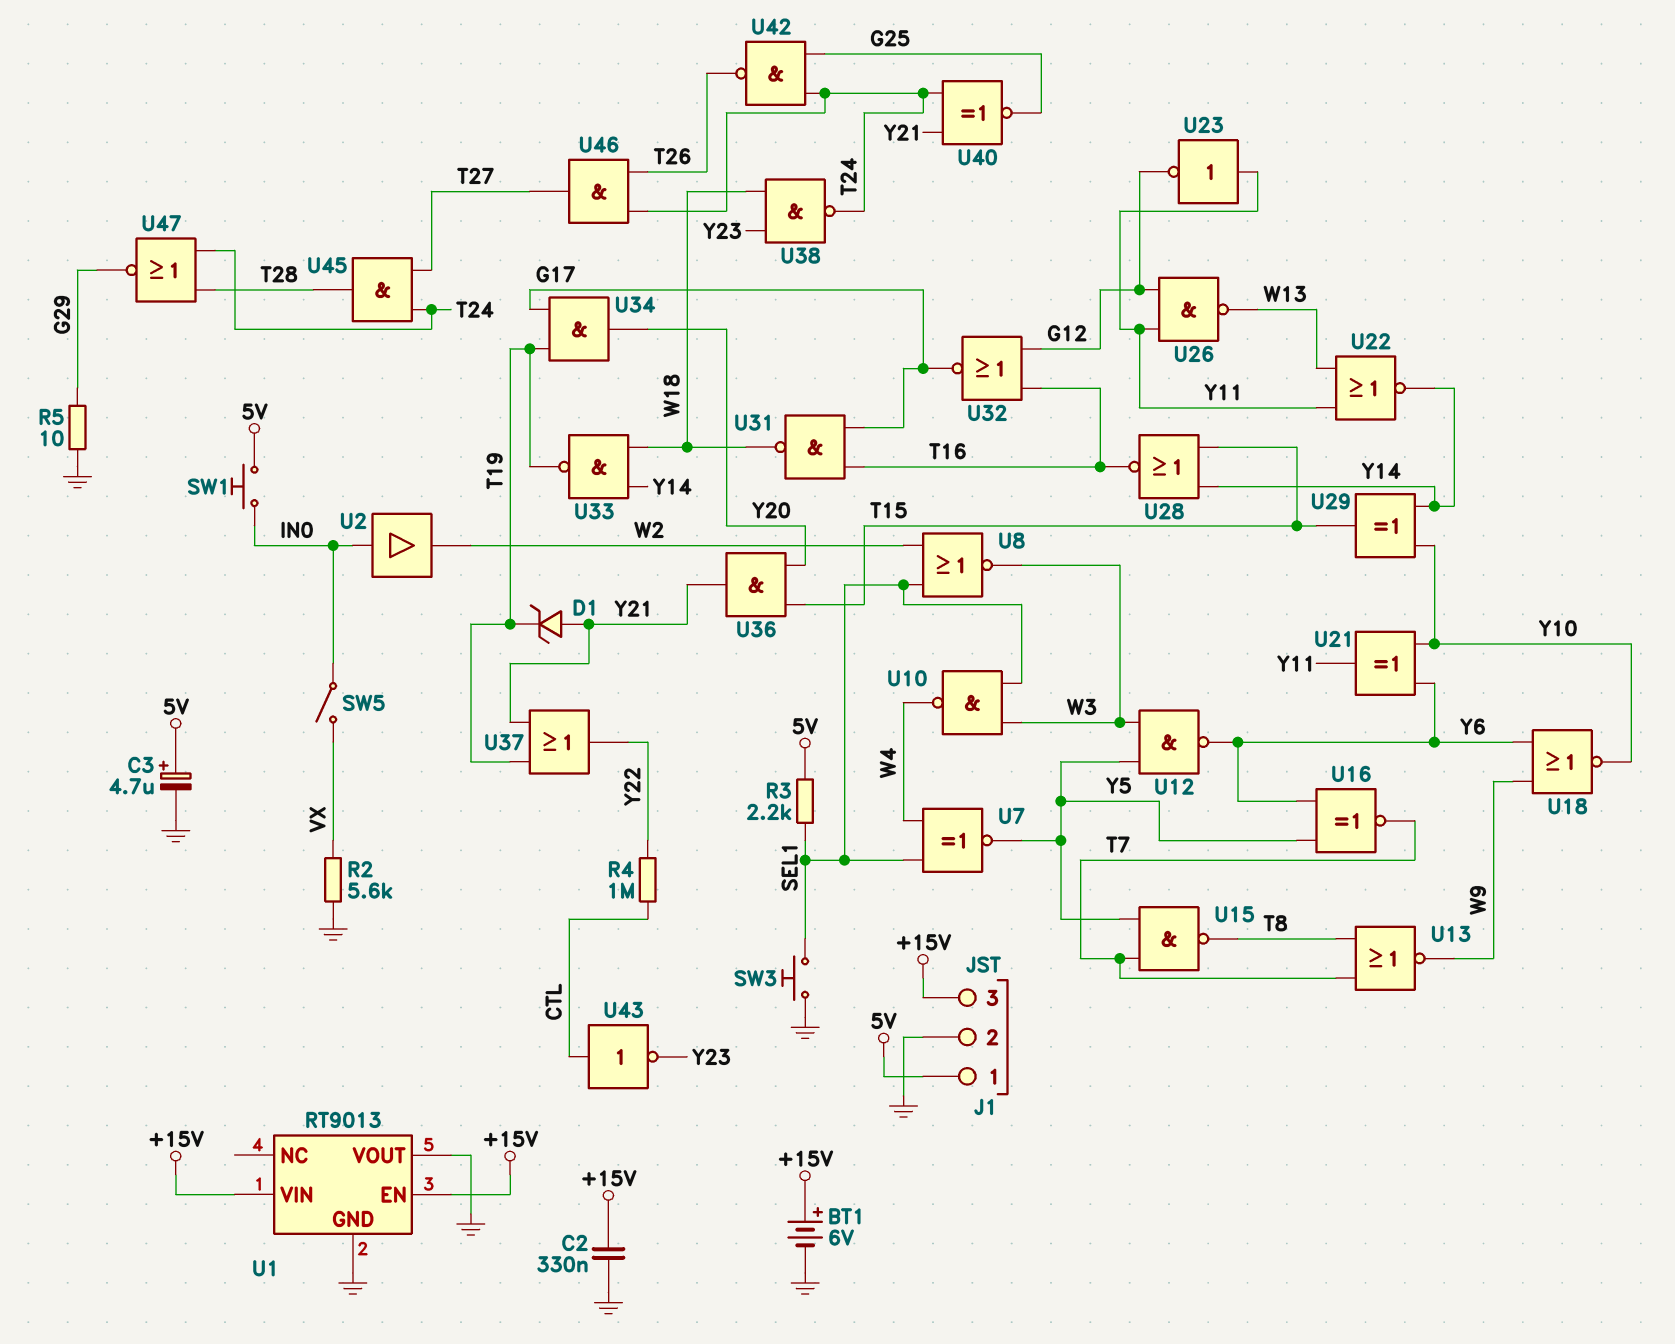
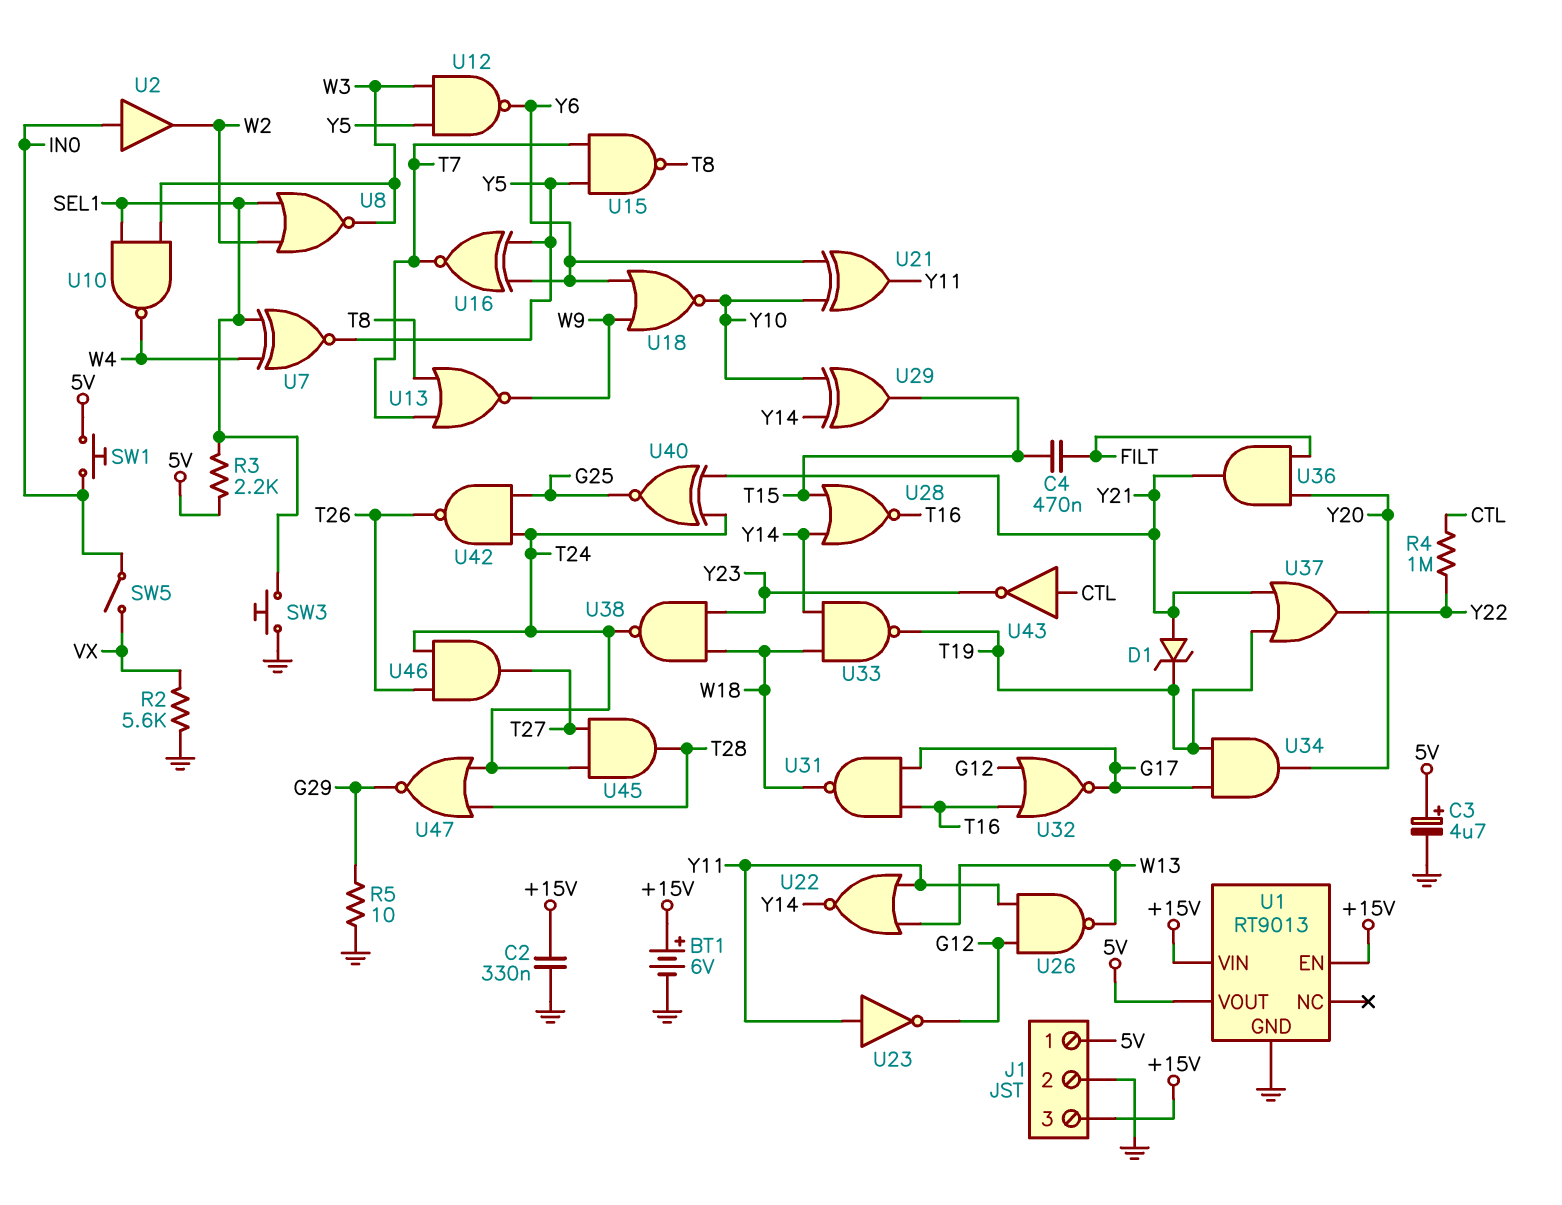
C4: none -> 470nF (FILT, T15)
U1 pin VOUT: GND -> 5V
U36: AND (in T15, in Y20, out Y21) -> AND (in FILT, in Y20, out Y21)

